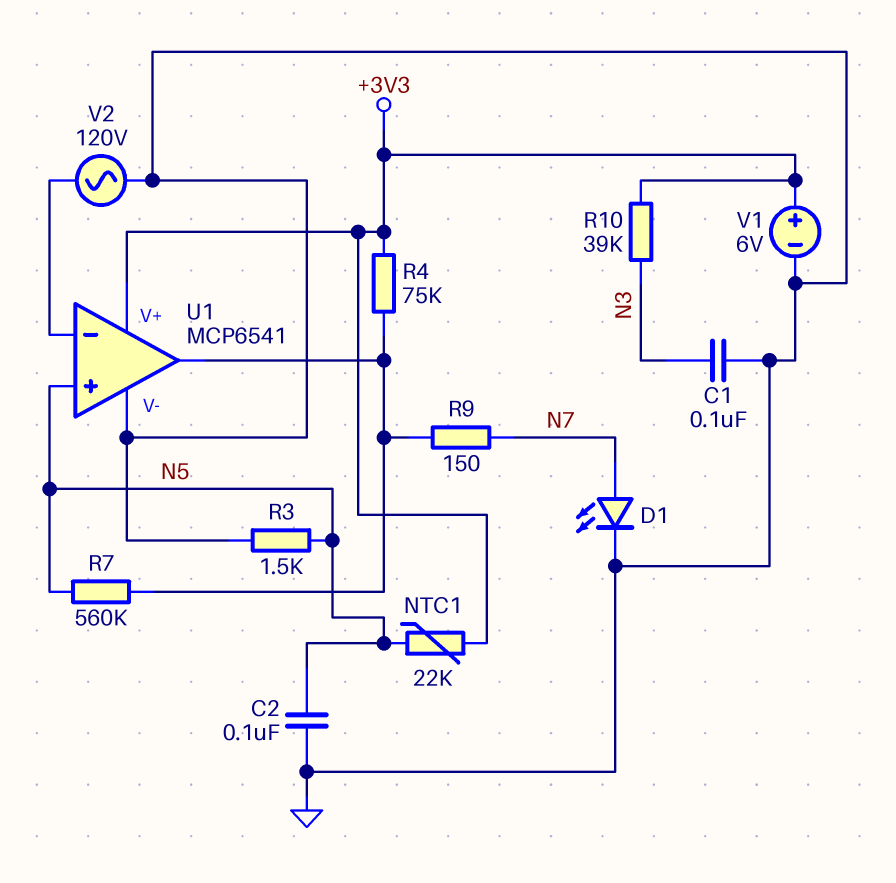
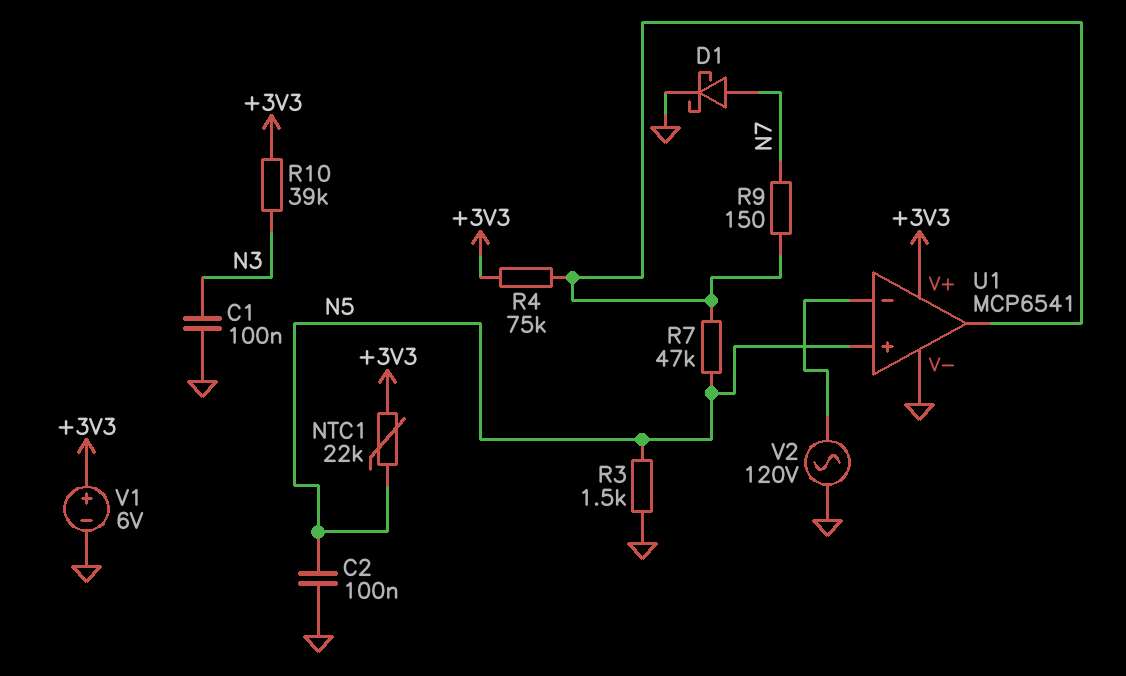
D1: LED (A N7, K GND) -> schottky (A N7, K GND)
R7: 560k (N5, U1/out) -> 47k (N5, U1/out)

